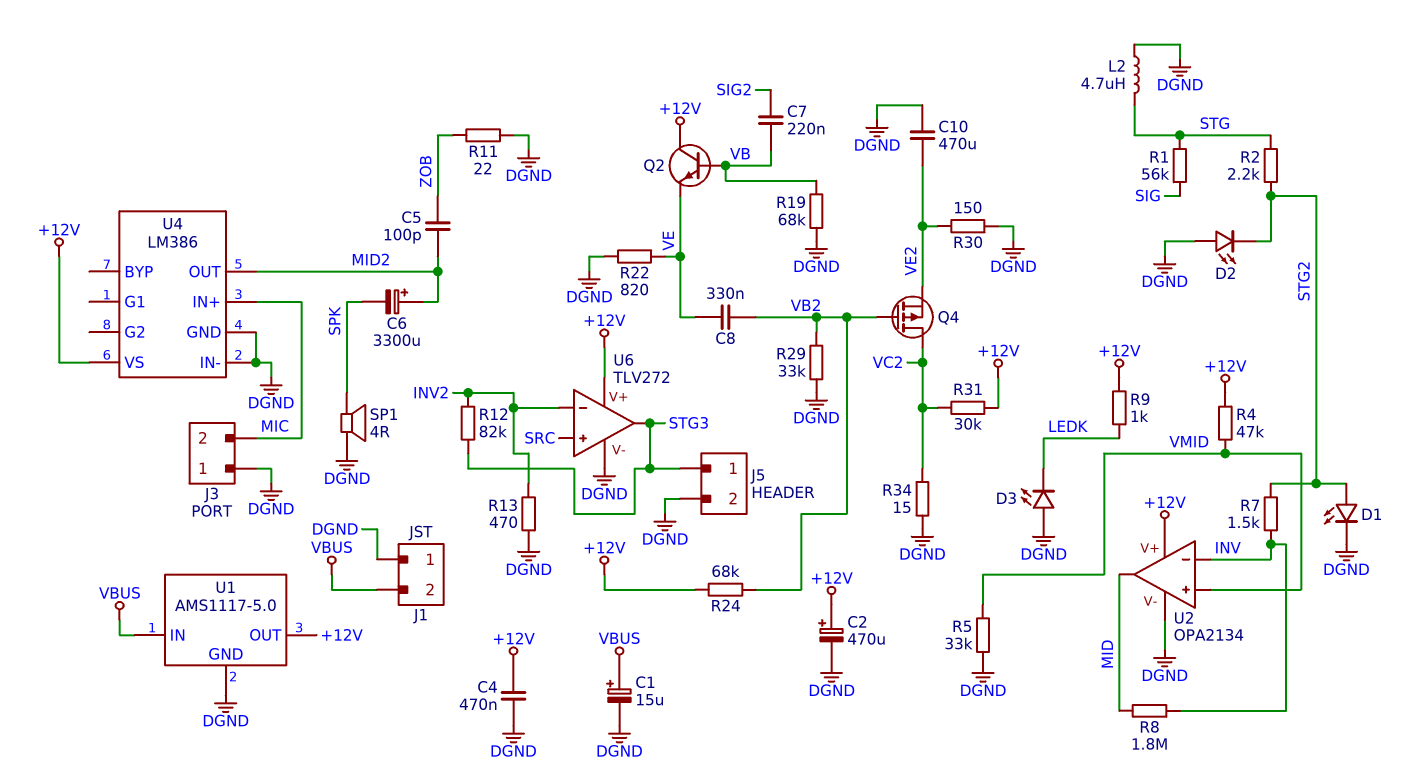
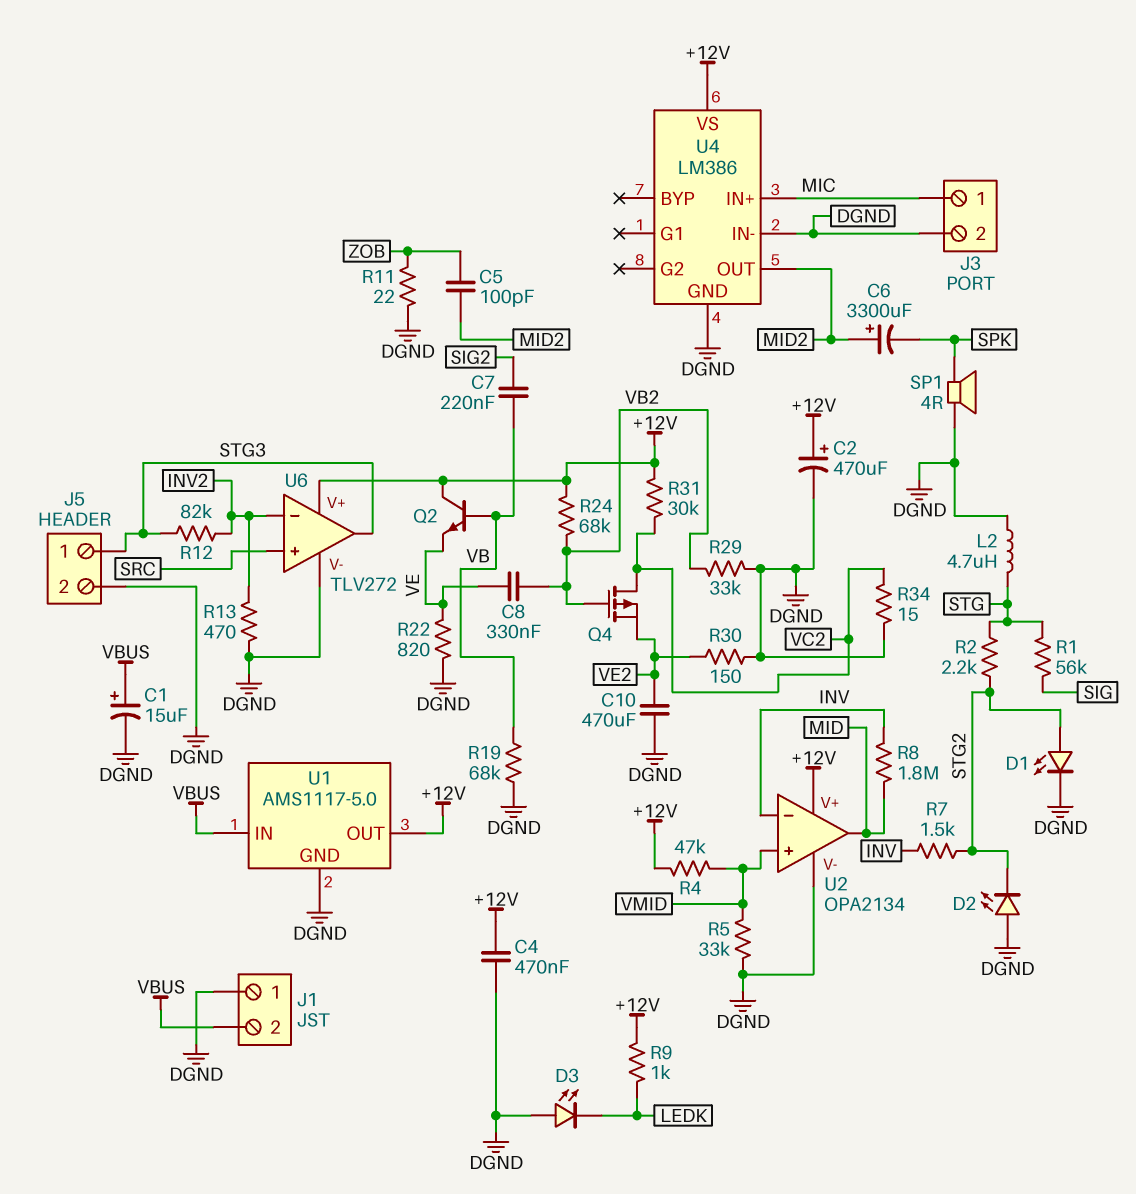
J3 pin 1: DGND -> MIC
J3 pin 2: MIC -> DGND

